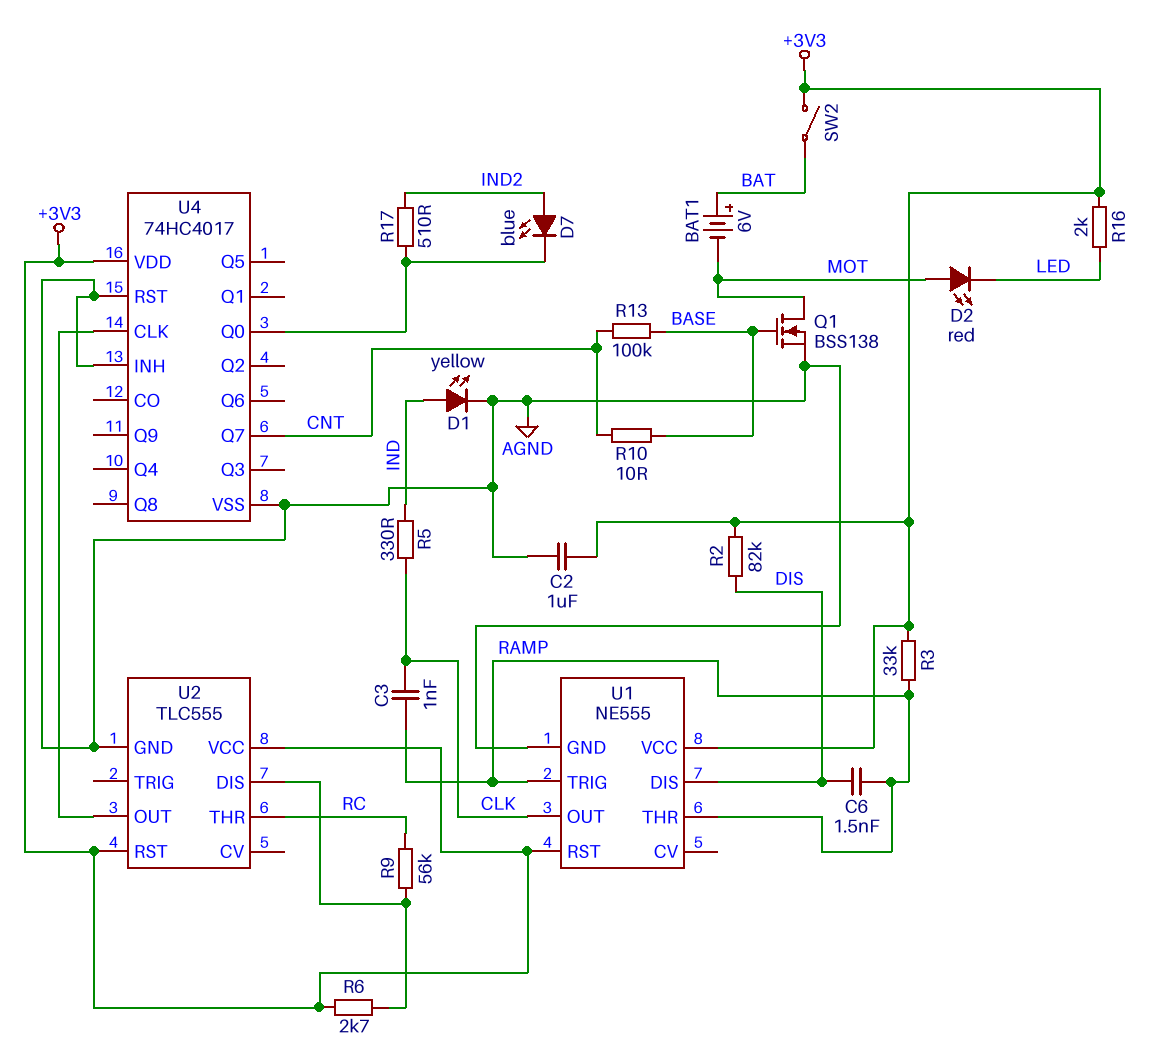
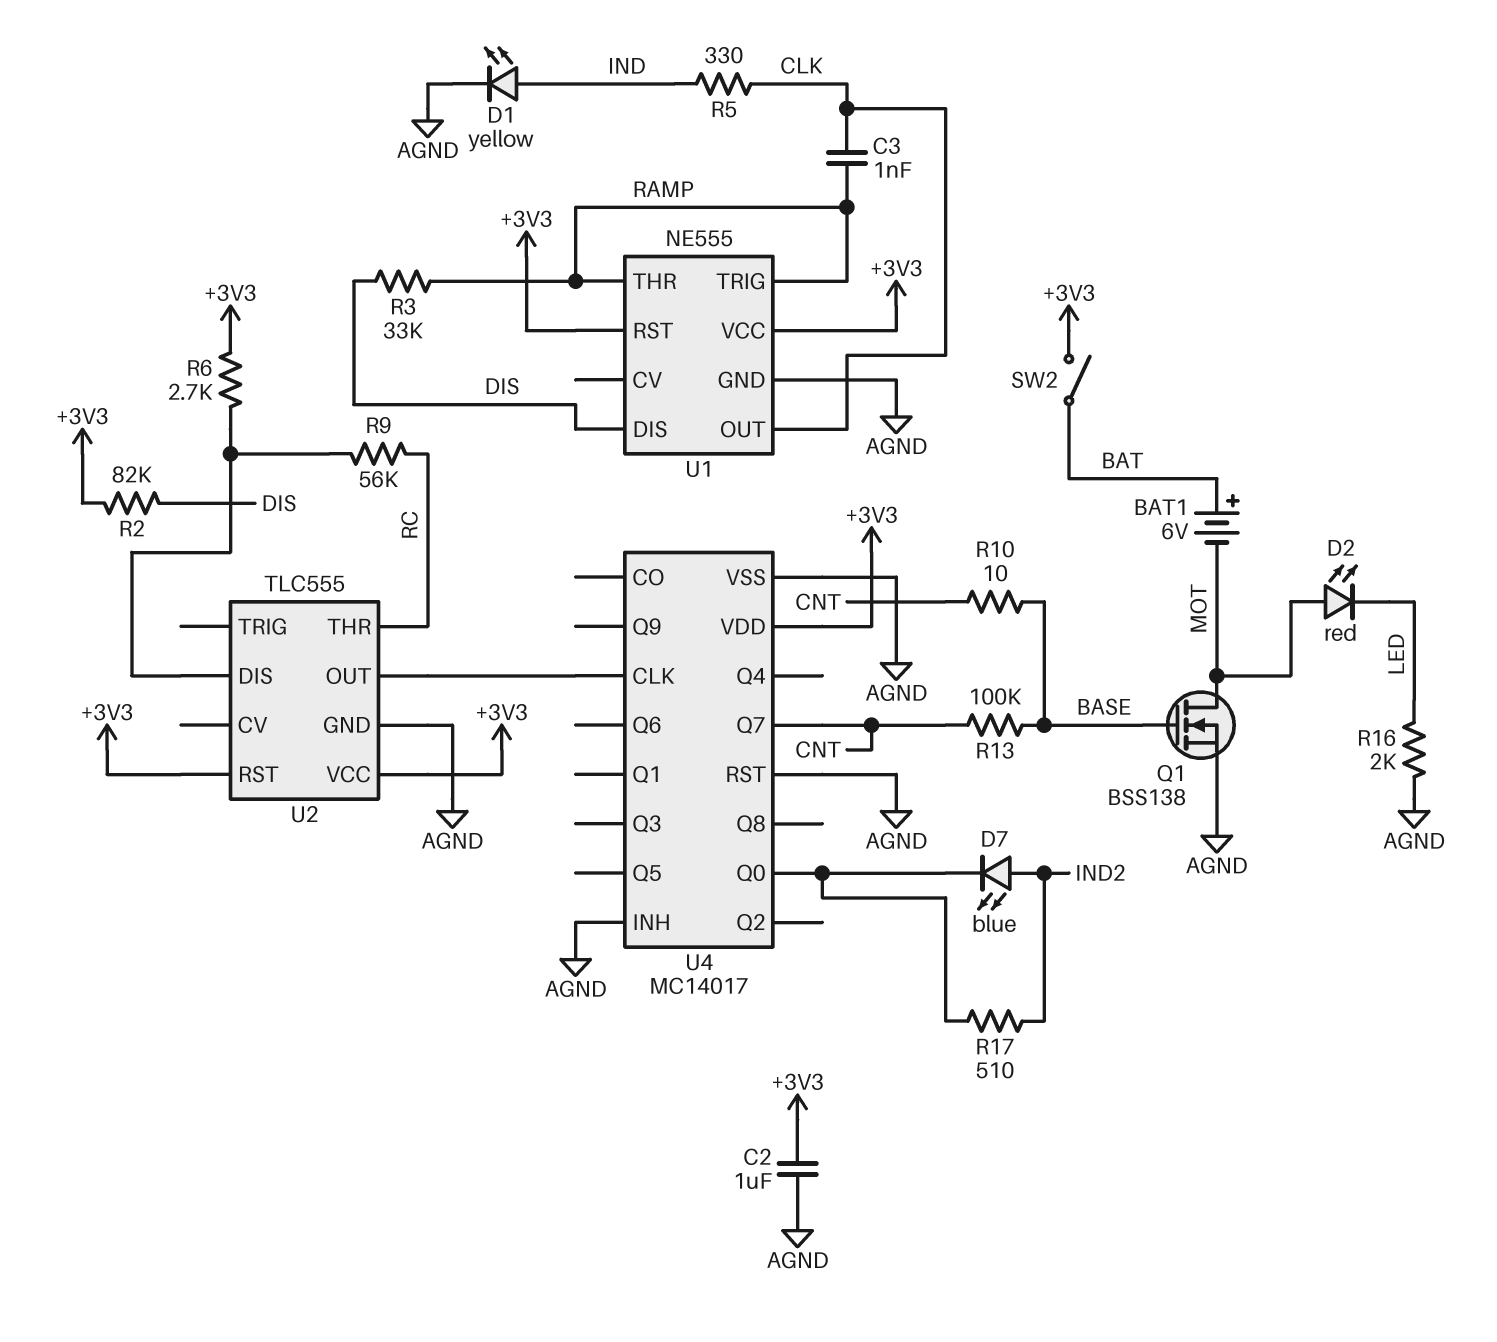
C6: 1.5nF (DIS, RAMP) -> none
R3: 33k (+3V3, RAMP) -> 33k (DIS, RAMP)
R16: 2k (+3V3, LED) -> 2k (AGND, LED)
U4: 74HC4017 -> MC14017

